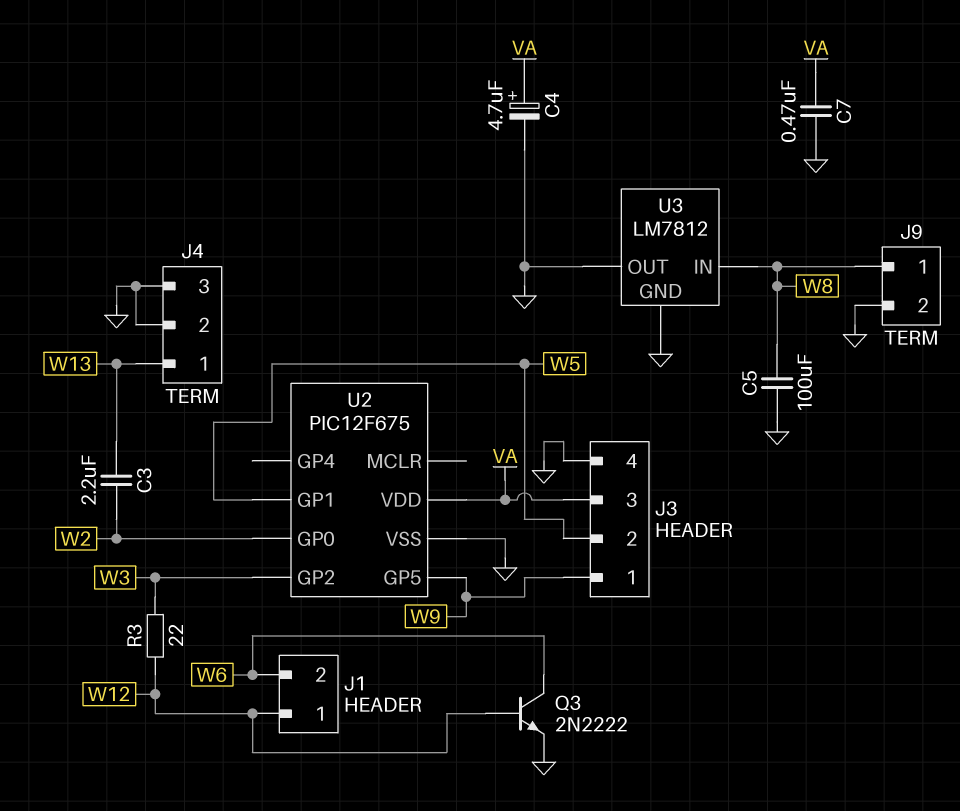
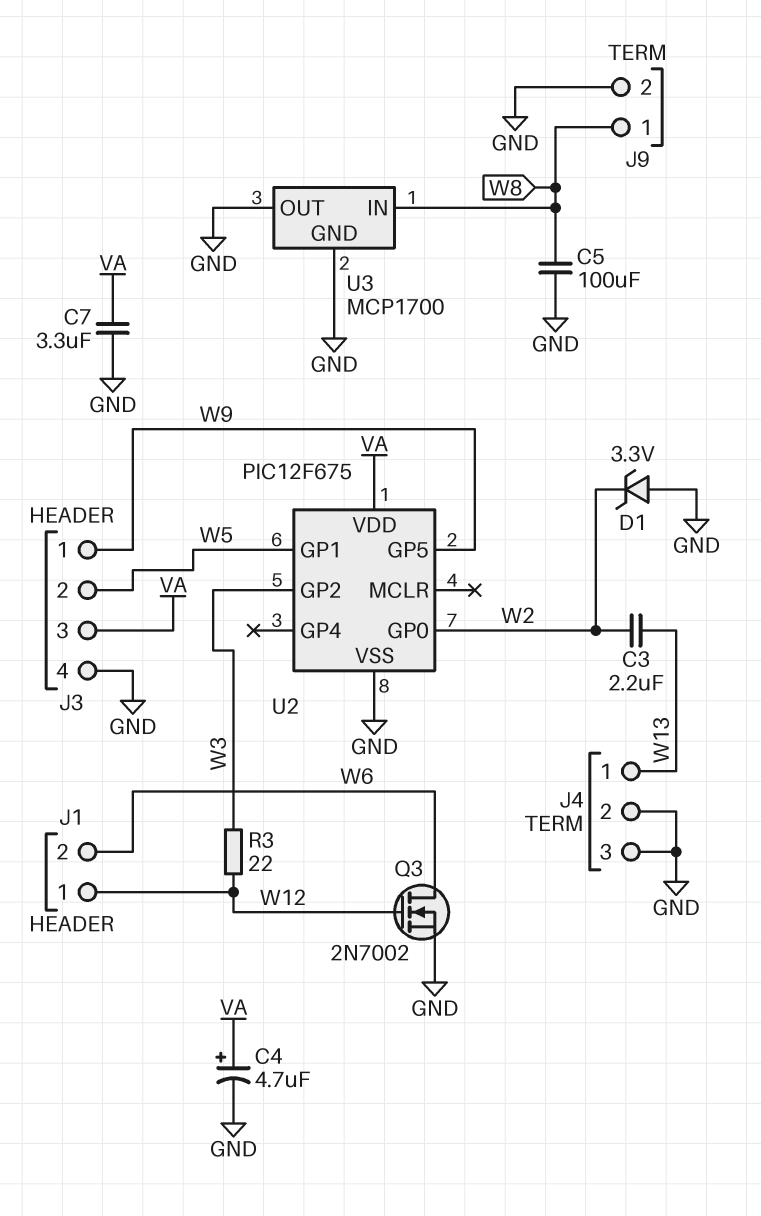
C7: 470nF (GND, VA) -> 3.3uF (GND, VA)
D1: none -> zener 3.3V (A GND, K W2)
Q3: NPN 2N2222 (B W12, C W6, E GND) -> NMOS 2N7002 (G W12, D W6, S GND)
U3: LM7812 -> MCP1700

